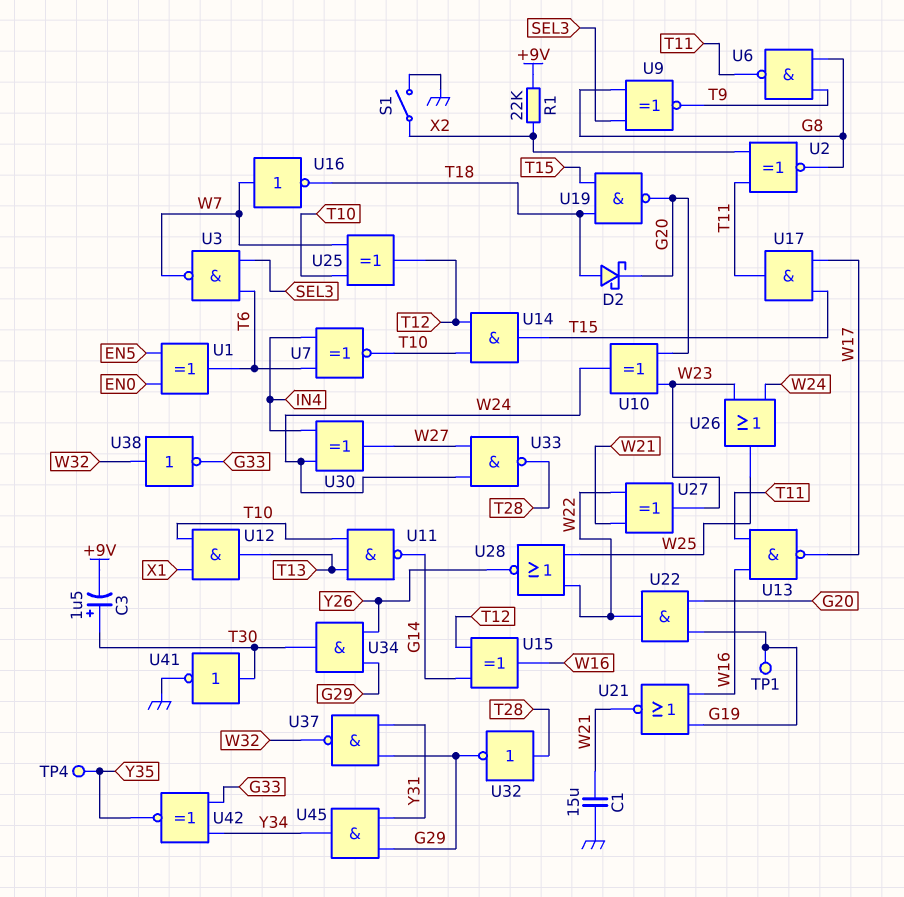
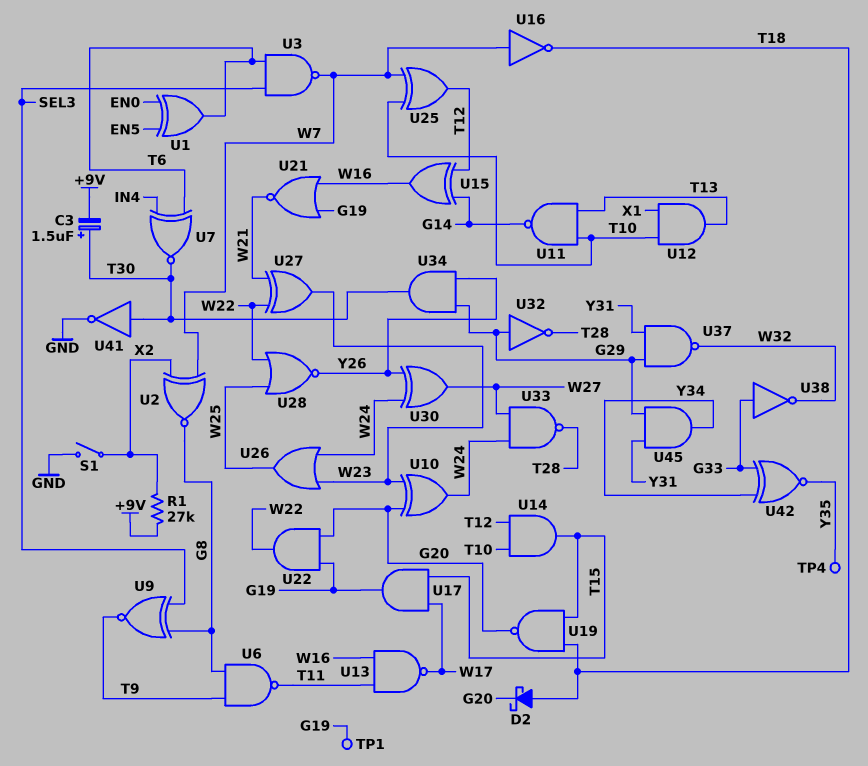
C1: 15uF (GND, W21) -> none
R1: 22k (+9V, X2) -> 27k (+9V, X2)
U2: XNOR (in T11, in X2, out G8) -> XNOR (in W7, in X2, out G8)
U7: XNOR (in IN4, in T6, out T10) -> XNOR (in IN4, in T6, out T30)
U17: AND (in T15, in W17, out T11) -> AND (in T15, in W17, out G19)
U30: XOR (in IN4, in W24, out W27) -> XOR (in W24, in Y26, out W27)
U32: NOT (in T28, out G29) -> NOT (in G29, out T28)
U38: NOT (in W32, out G33) -> NOT (in G33, out W32)

